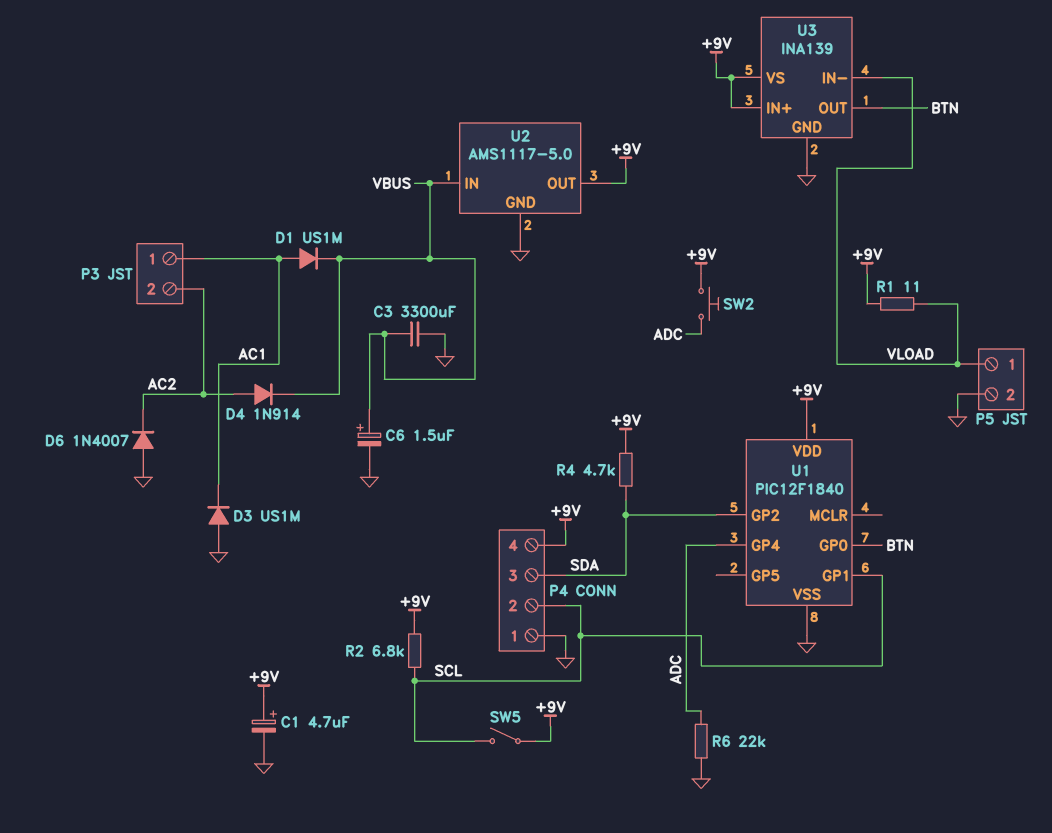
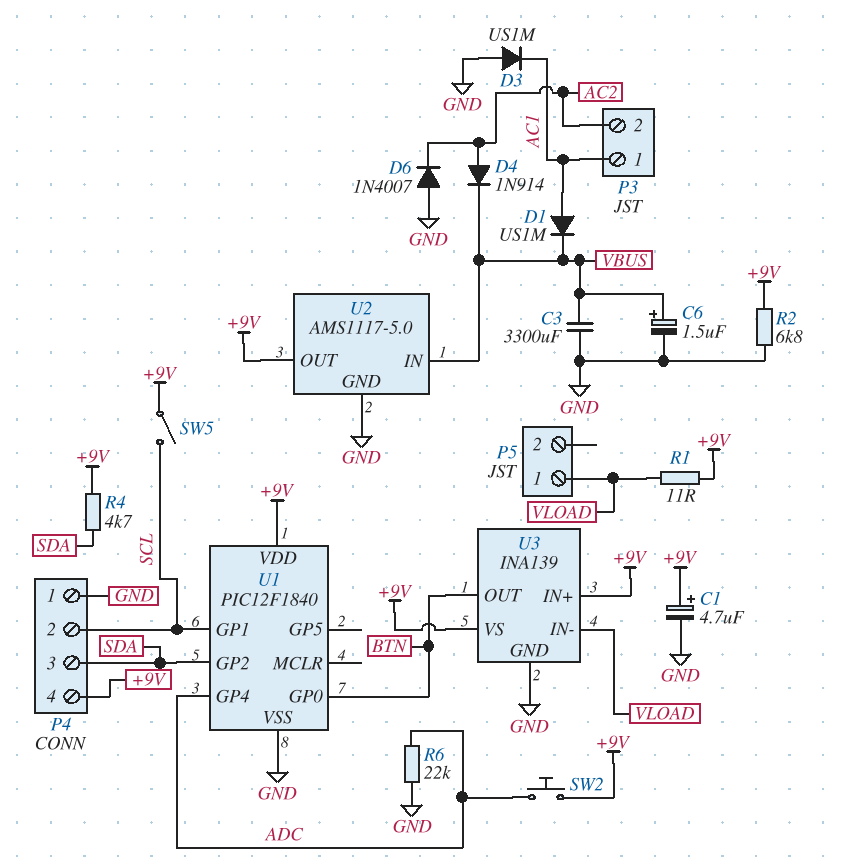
P5 pin 2: GND -> none
R2: 6.8k (+9V, SCL) -> 6.8k (+9V, GND)

